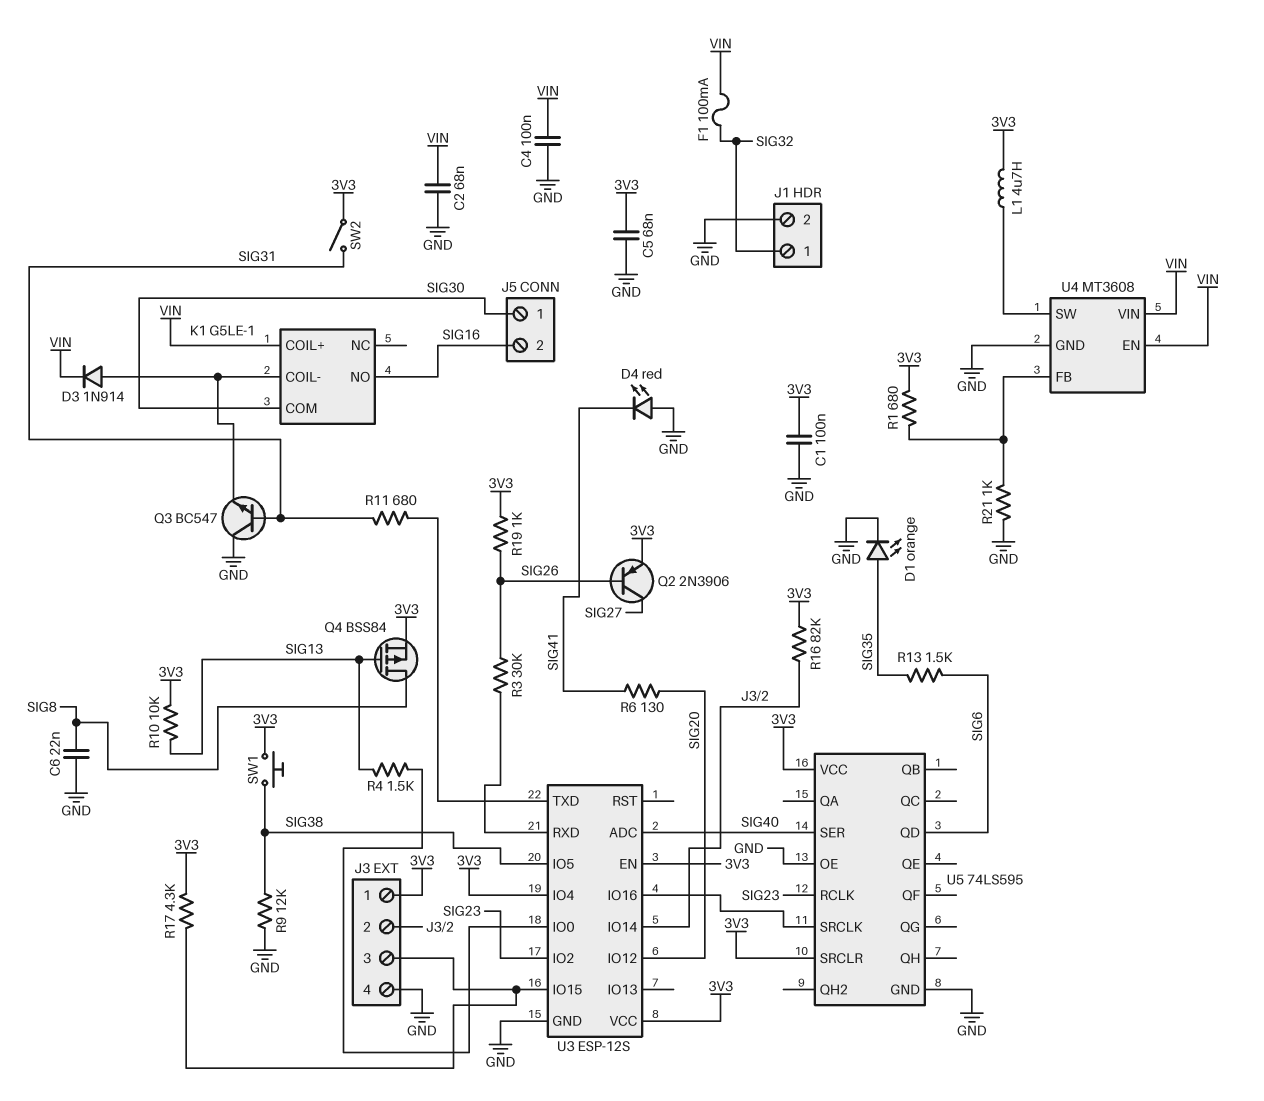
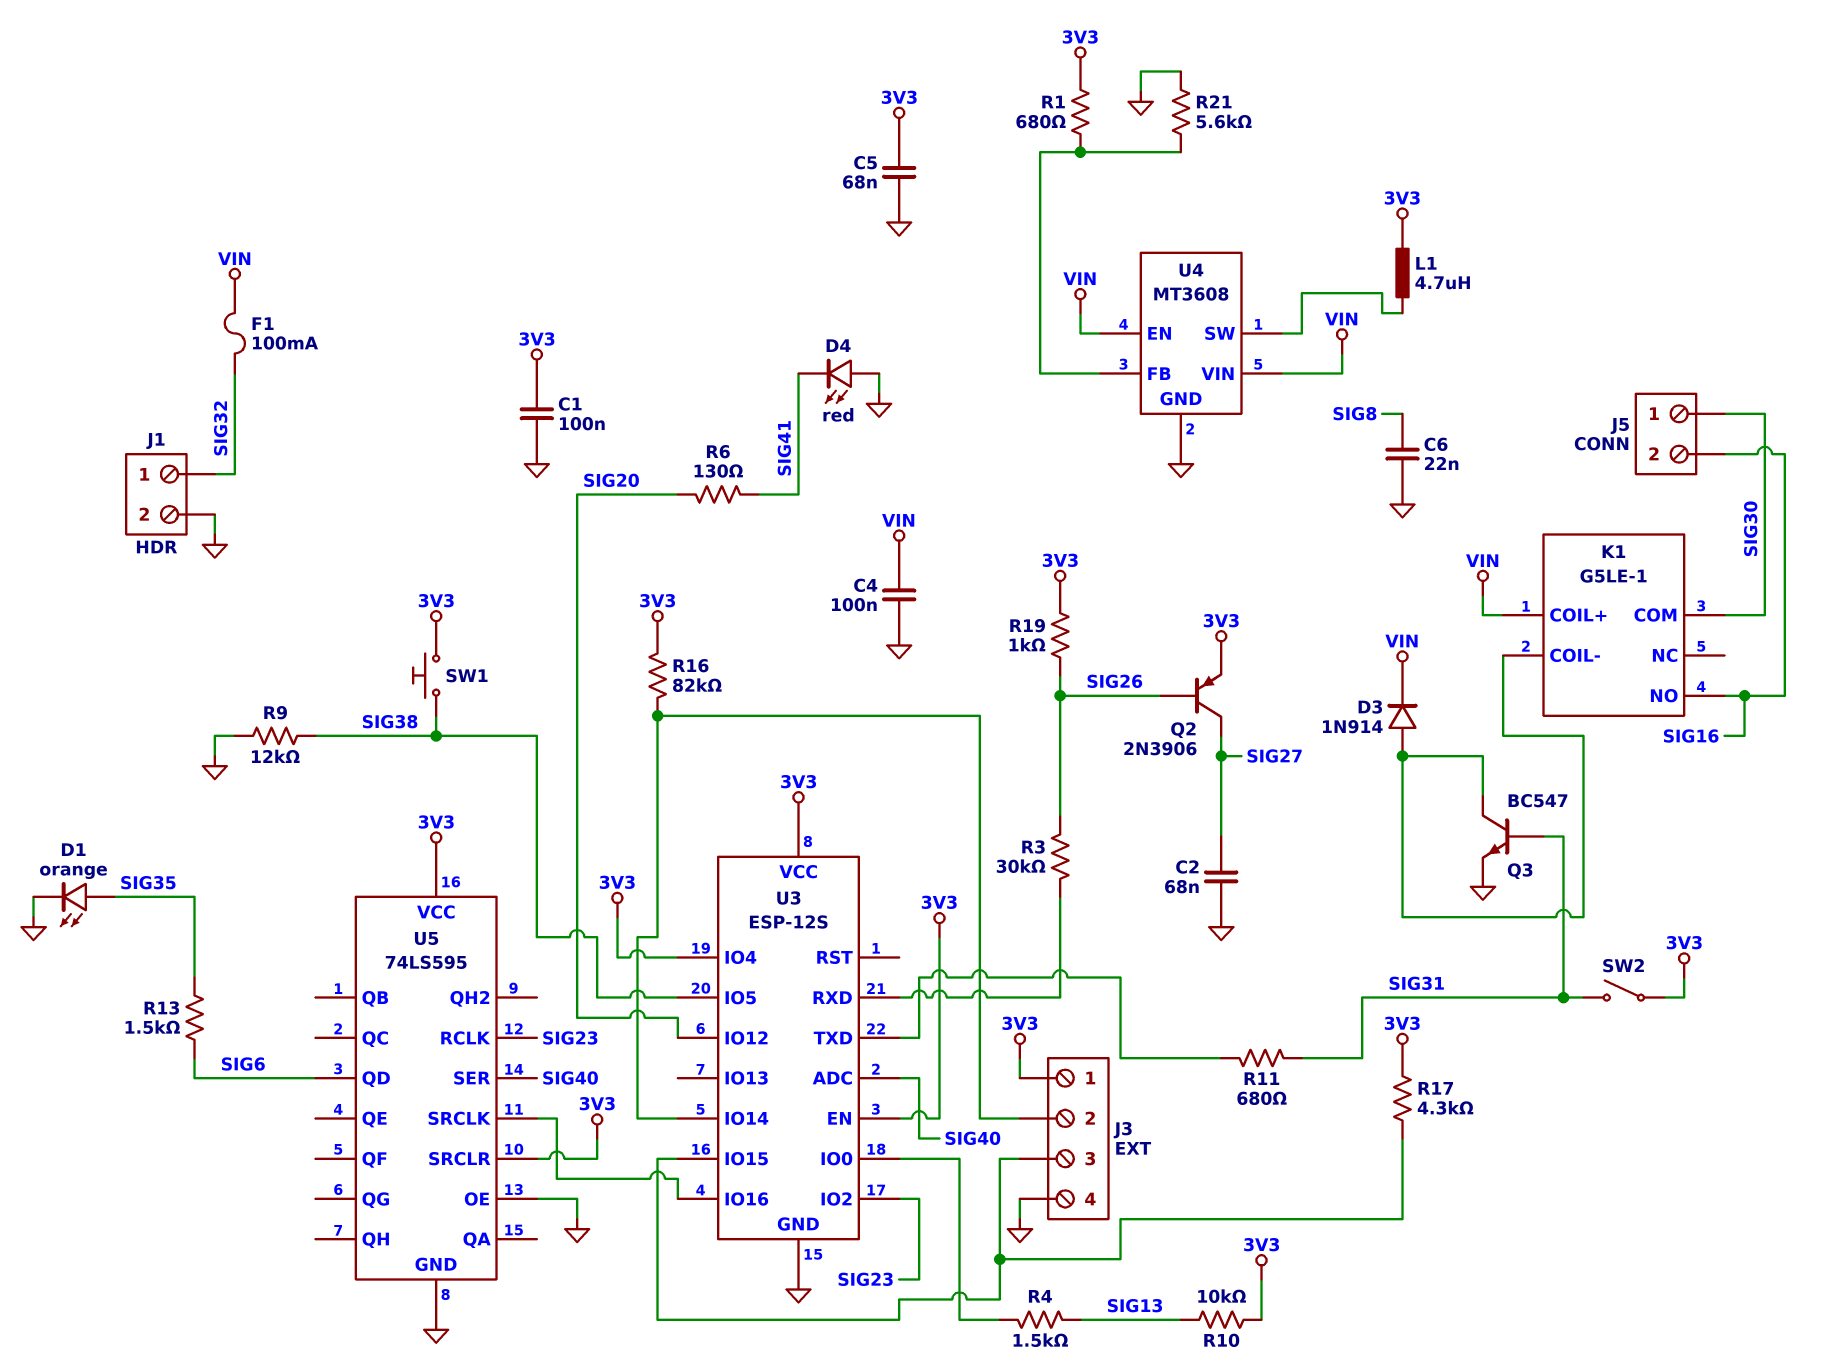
C2: 68nF (GND, VIN) -> 68nF (GND, SIG27)
Q3: NPN BC547 (B SIG31, C GND, E K1/COIL-) -> NPN BC547 (B SIG31, C K1/COIL-, E GND)
Q4: PMOS BSS84 (G SIG13, D SIG8, S 3V3) -> none
R21: 1k (GND, U4/FB) -> 5.6k (GND, U4/FB)

